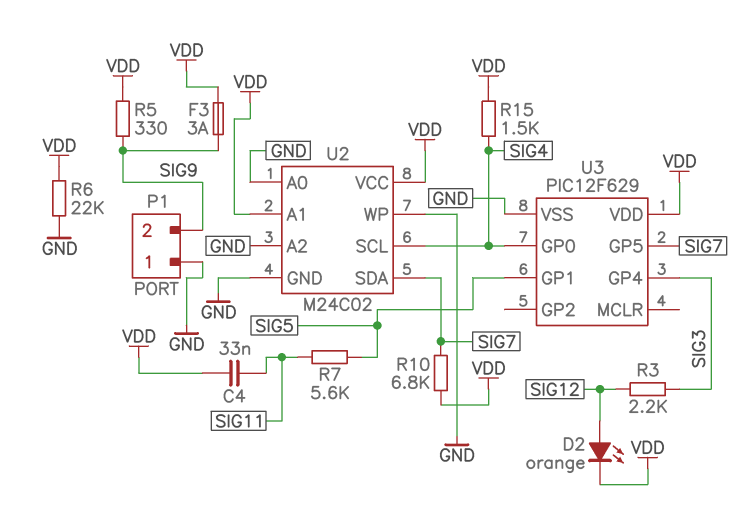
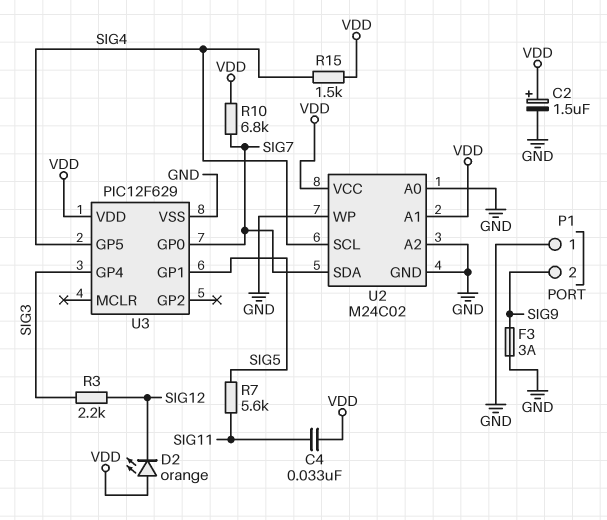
C2: none -> 1.5uF (plus VDD, minus GND)
D2: LED orange (A SIG12, K VDD) -> LED orange (A VDD, K SIG12)
F3: 3A (SIG9, VDD) -> 3A (GND, SIG9)
R5: 330 (SIG9, VDD) -> none
R6: 22k (GND, VDD) -> none
U3 pin GP0: SIG4 -> SIG7
U3 pin GP5: SIG7 -> SIG4

